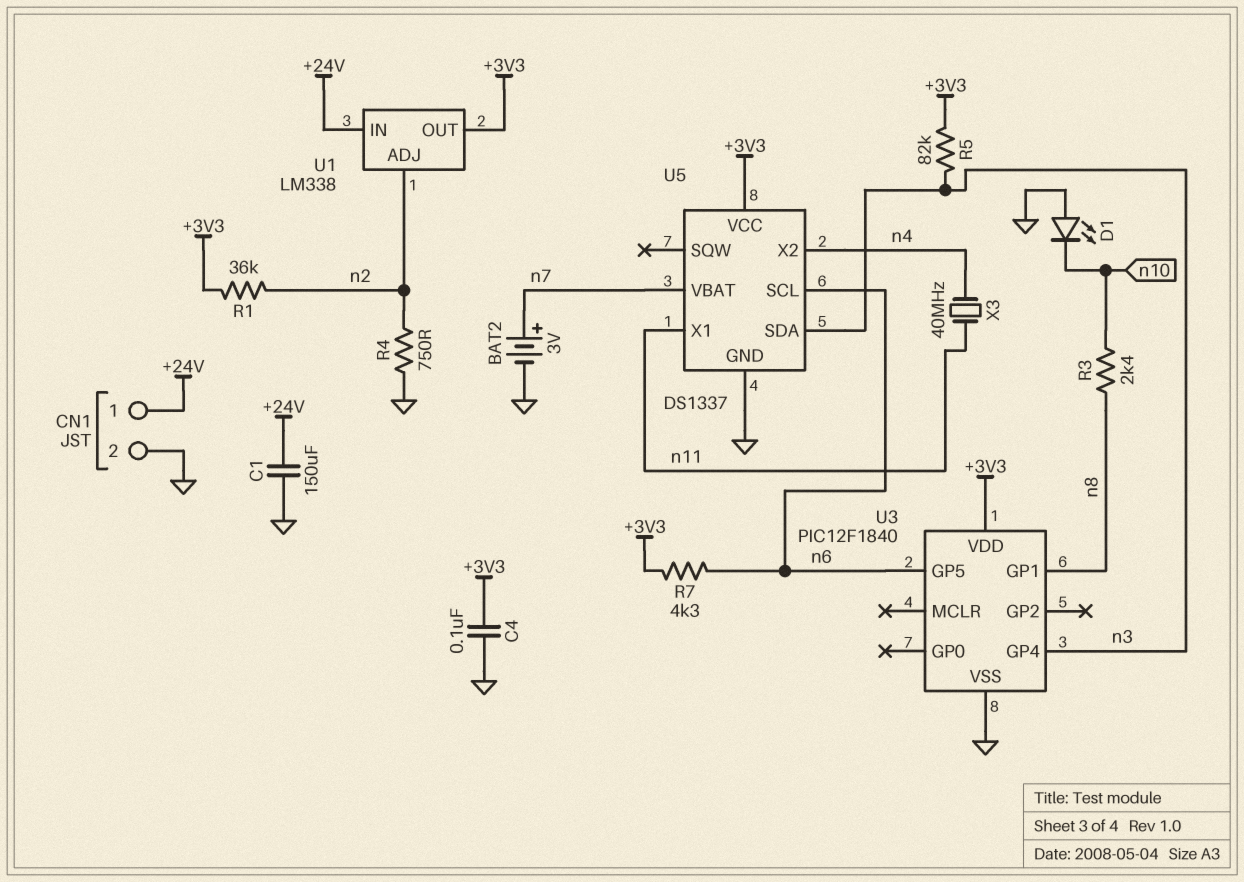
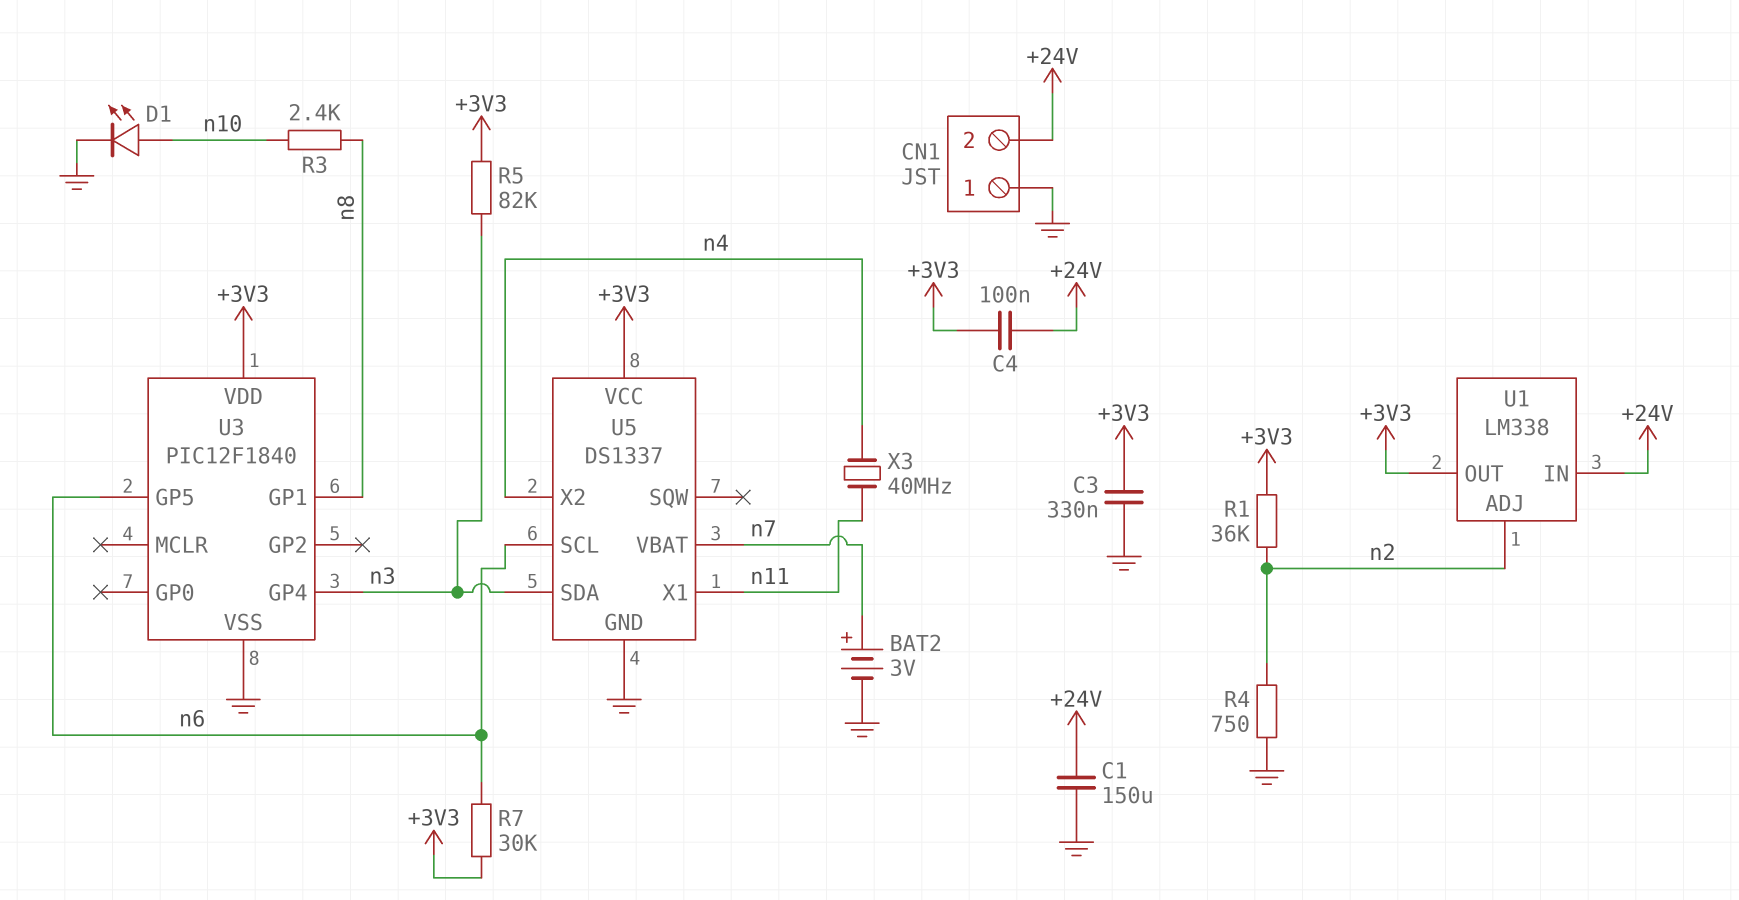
C3: none -> 330nF (+3V3, GND)
C4: 100nF (+3V3, GND) -> 100nF (+3V3, +24V)
CN1 pin 1: +24V -> GND
CN1 pin 2: GND -> +24V
D1: LED (A GND, K n10) -> LED (A n10, K GND)
R7: 4.3k (+3V3, n6) -> 30k (+3V3, n6)

